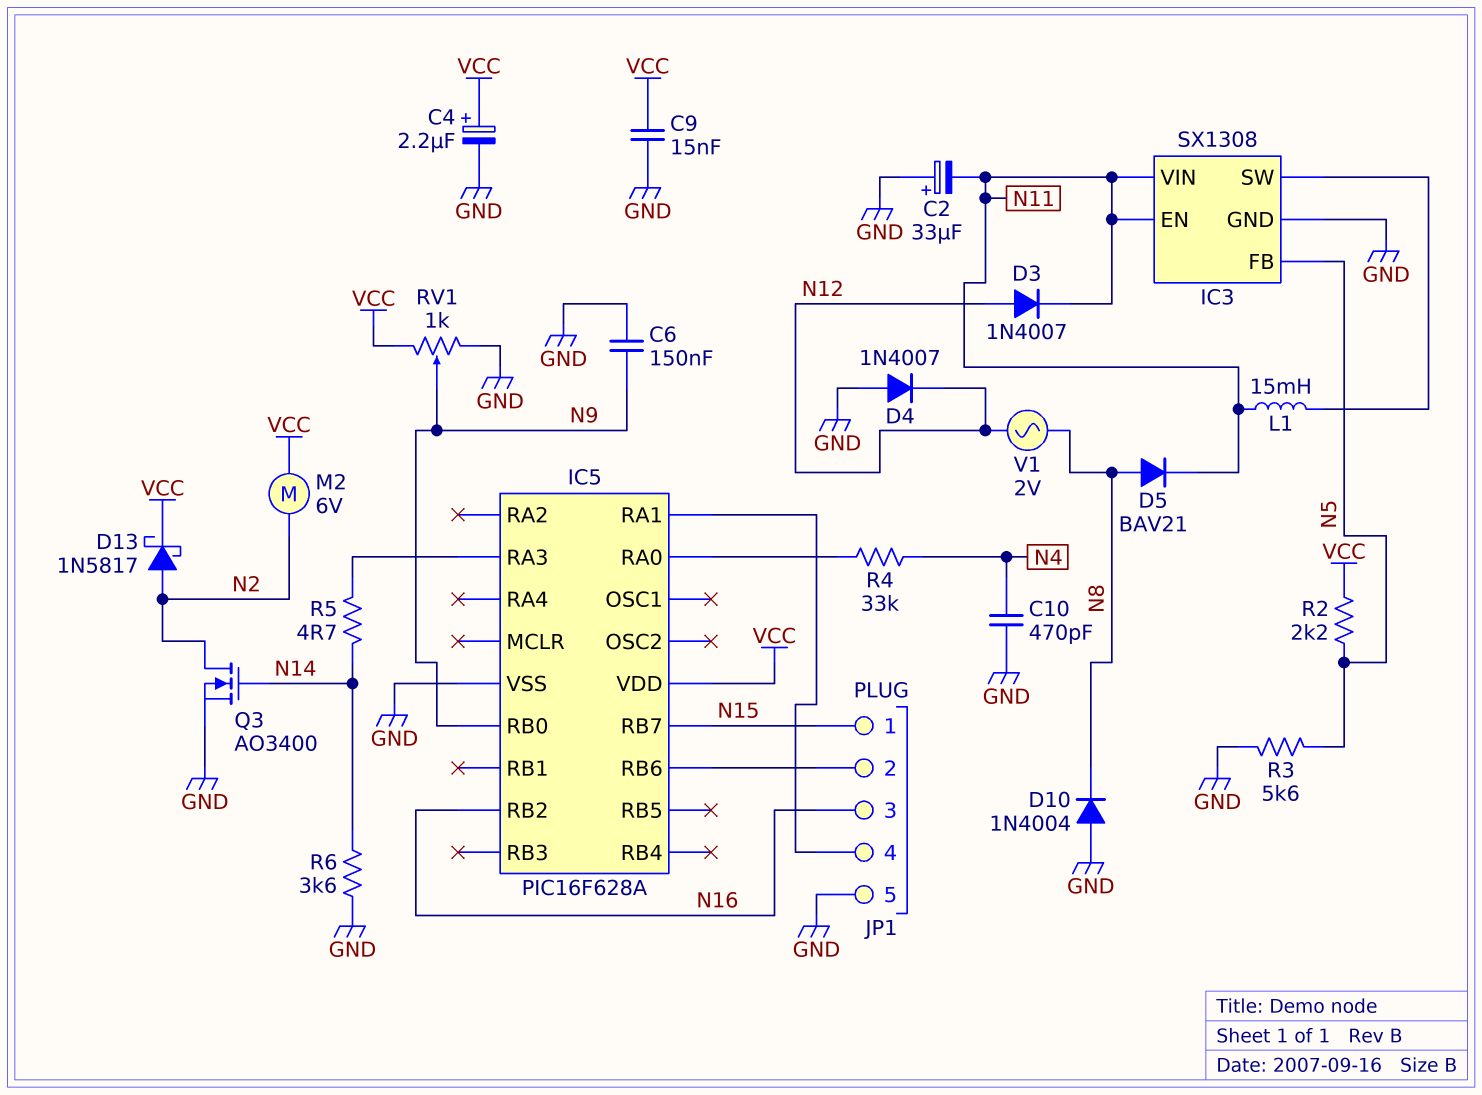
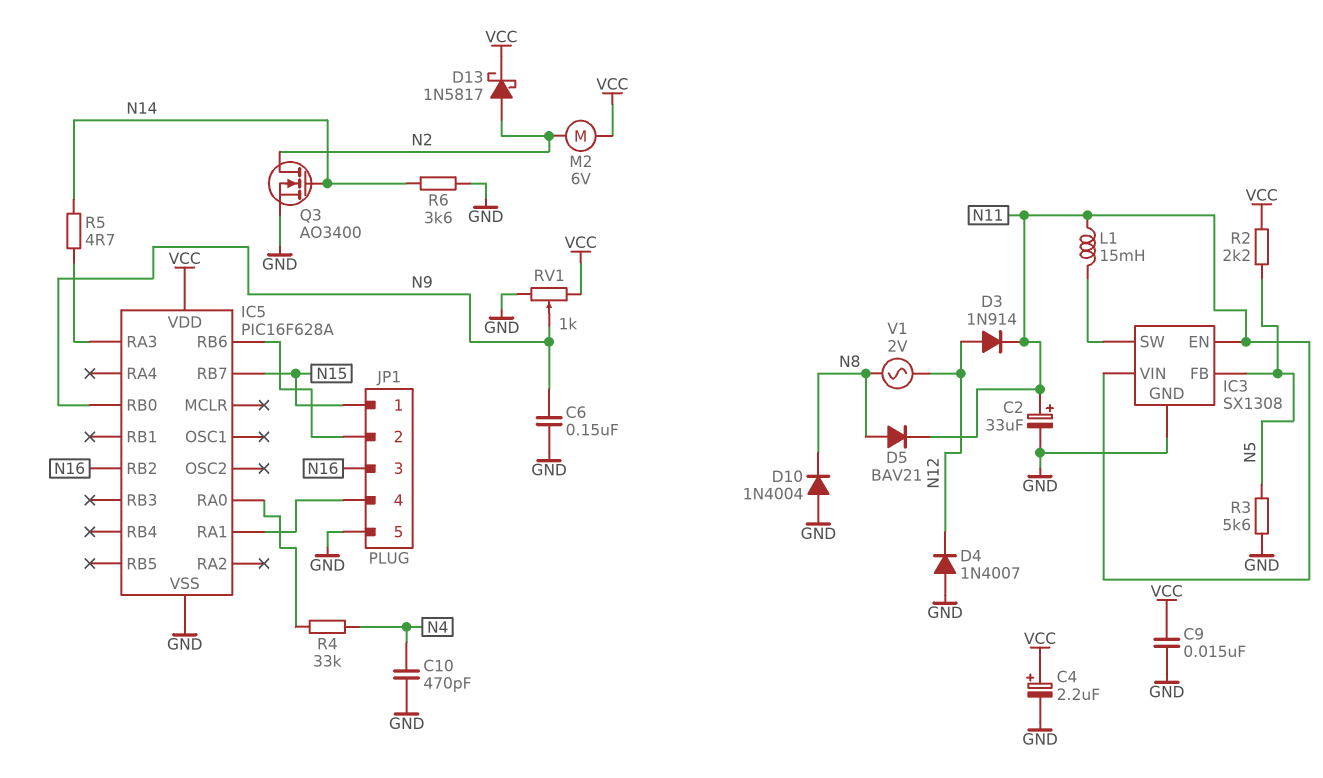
C2: 33uF (plus GND, minus N11) -> 33uF (plus N11, minus GND)
D3: diode 1N4007 (A N12, K N11) -> diode 1N914 (A N12, K N11)

